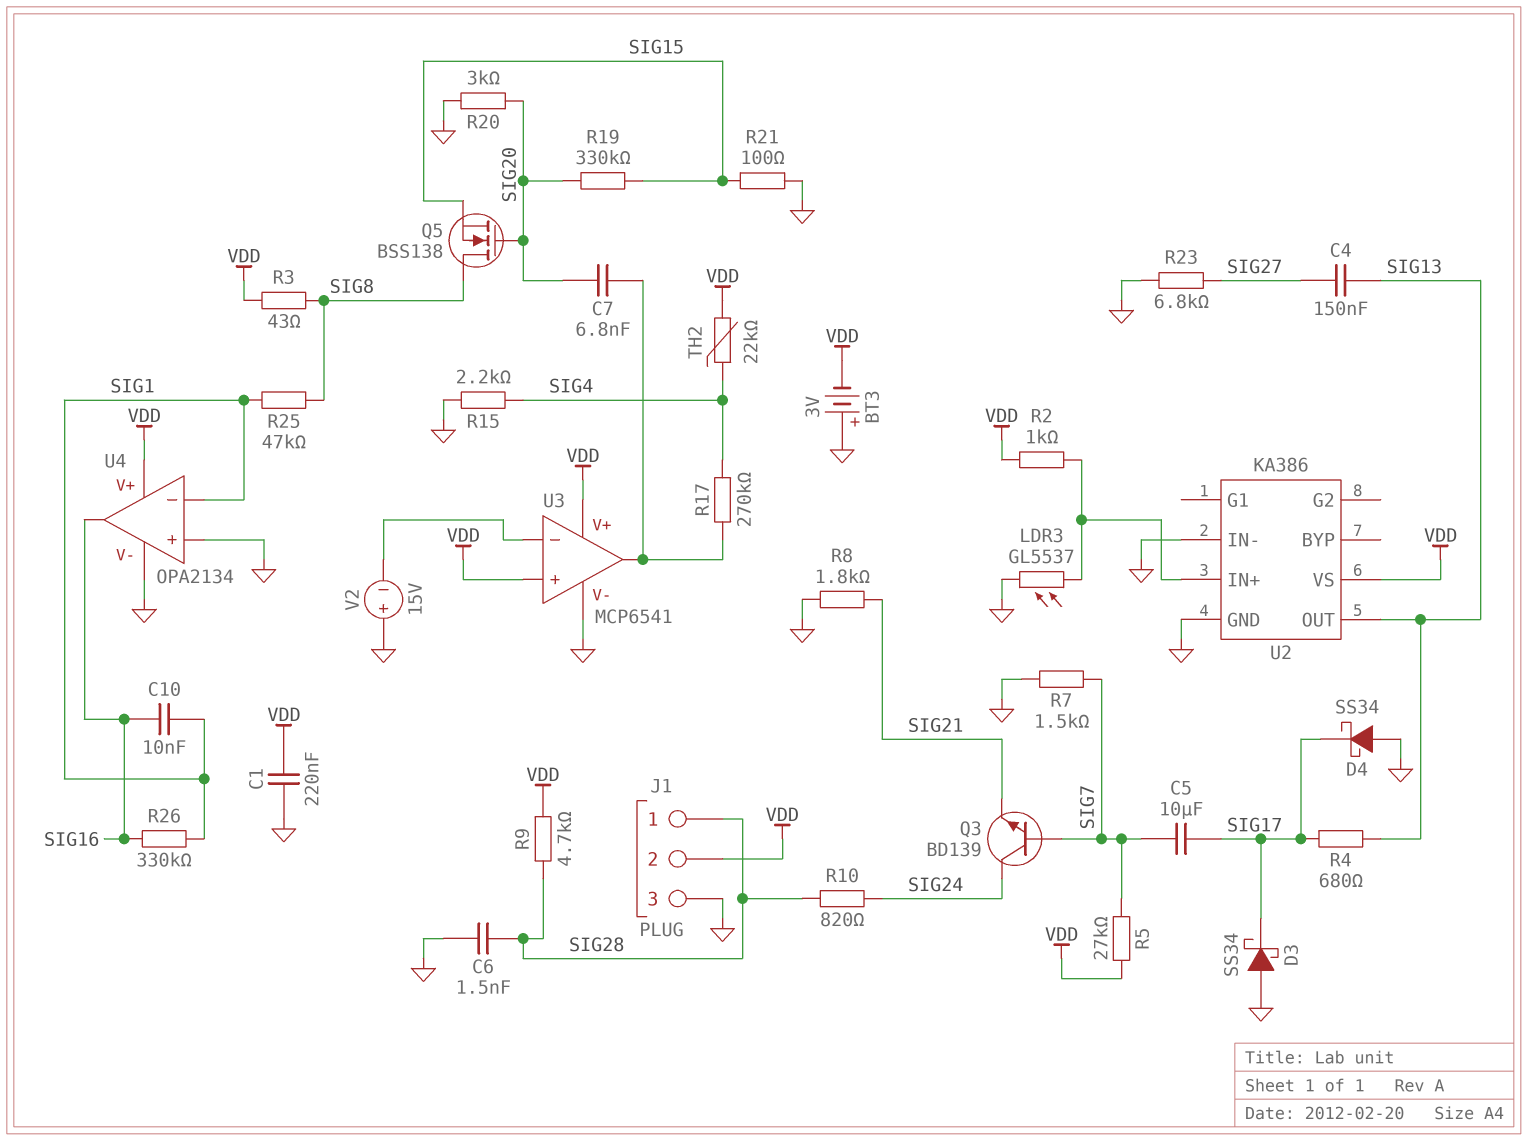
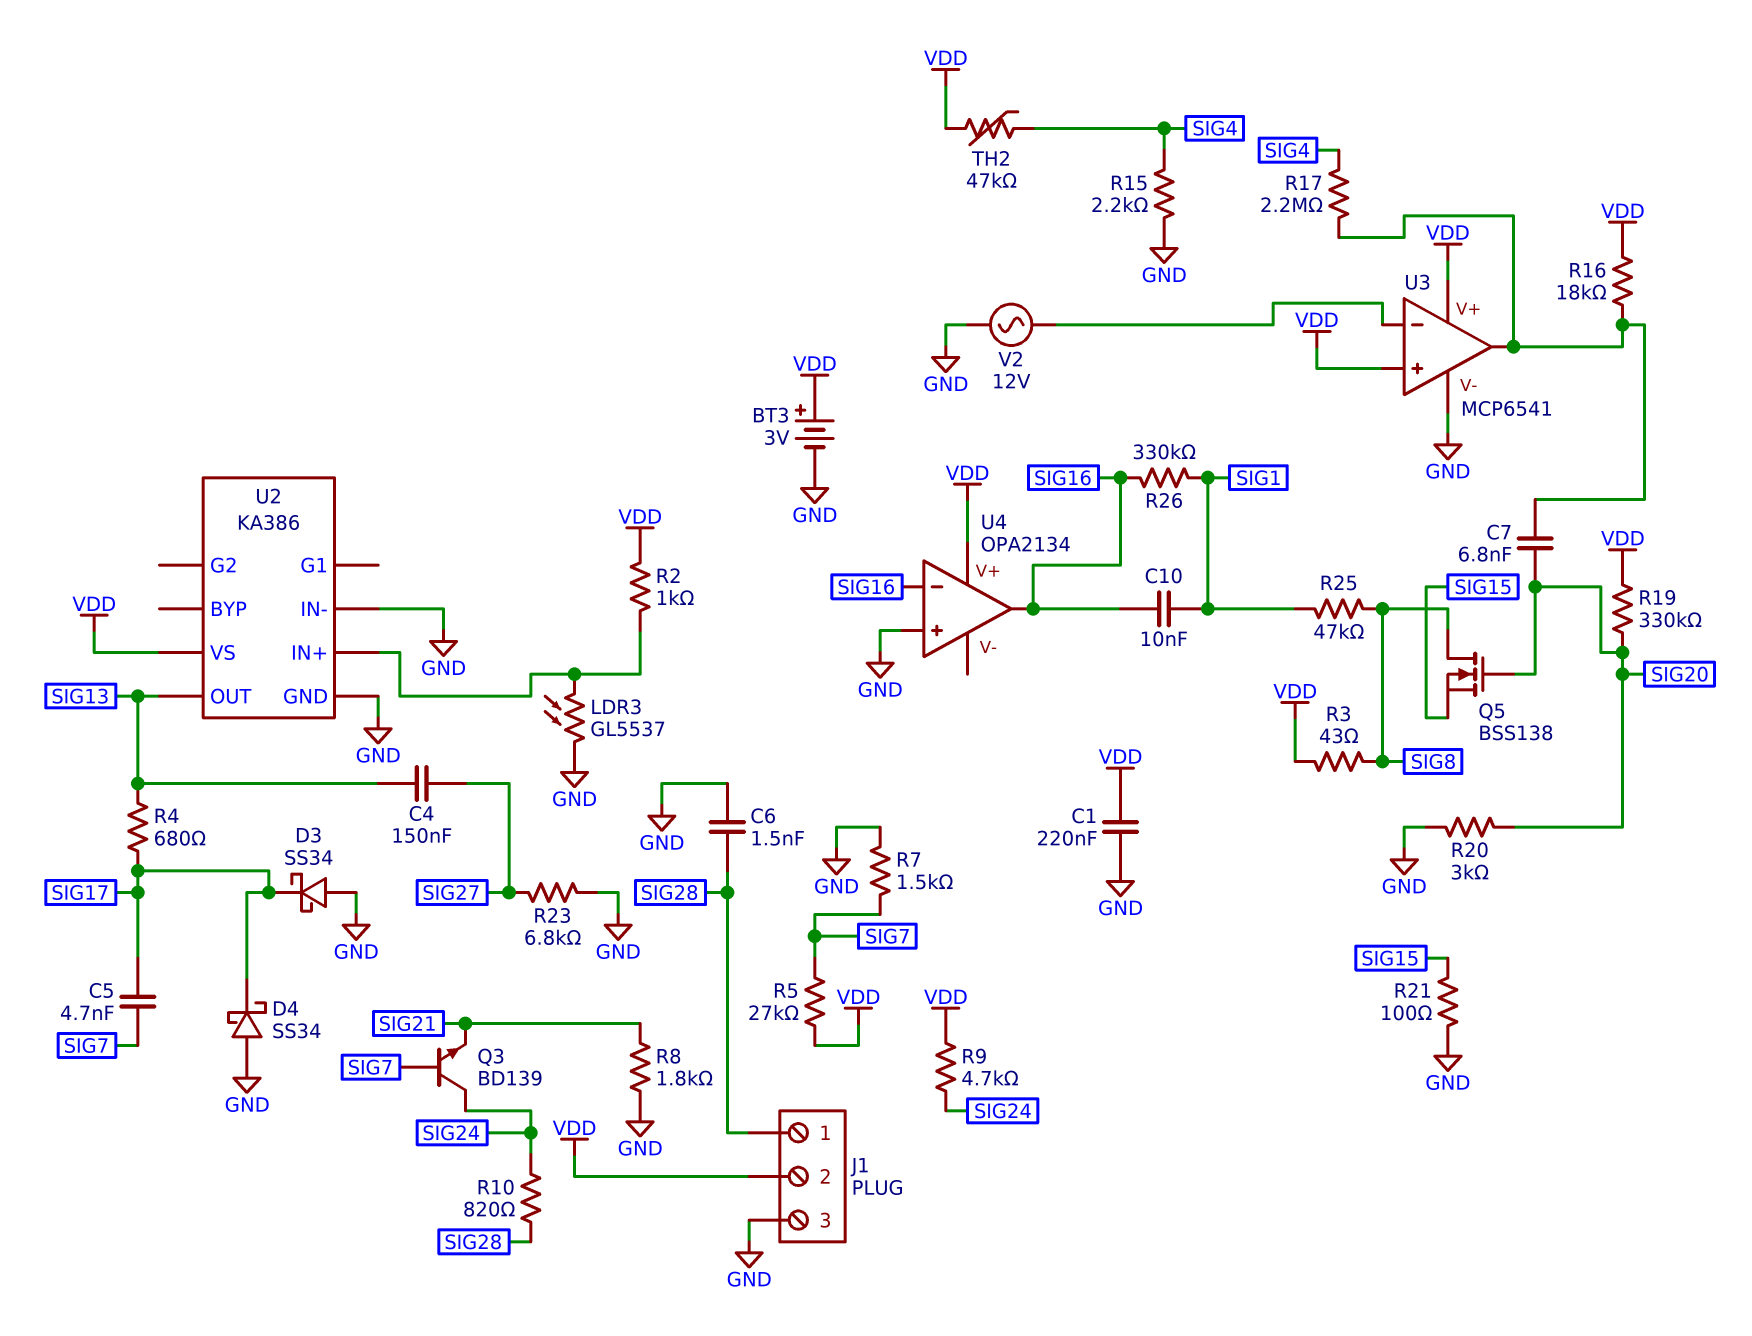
BT3: 3V (plus GND, minus VDD) -> 3V (plus VDD, minus GND)
C5: 10uF (SIG7, SIG17) -> 4.7nF (SIG7, SIG17)
R9: 4.7k (SIG28, VDD) -> 4.7k (SIG24, VDD)
R16: none -> 18k (U3/out, VDD)
R17: 270k (SIG4, U3/out) -> 2.2M (SIG4, U3/out)
R19: 330k (SIG15, SIG20) -> 330k (SIG20, VDD)
TH2: 22k (SIG4, VDD) -> 47k (SIG4, VDD)
U4 pin V-: GND -> none
U4 pin in-: SIG1 -> SIG16
V2: 15V (plus GND, minus U3/in-) -> AC 12V (GND, U3/in-)

